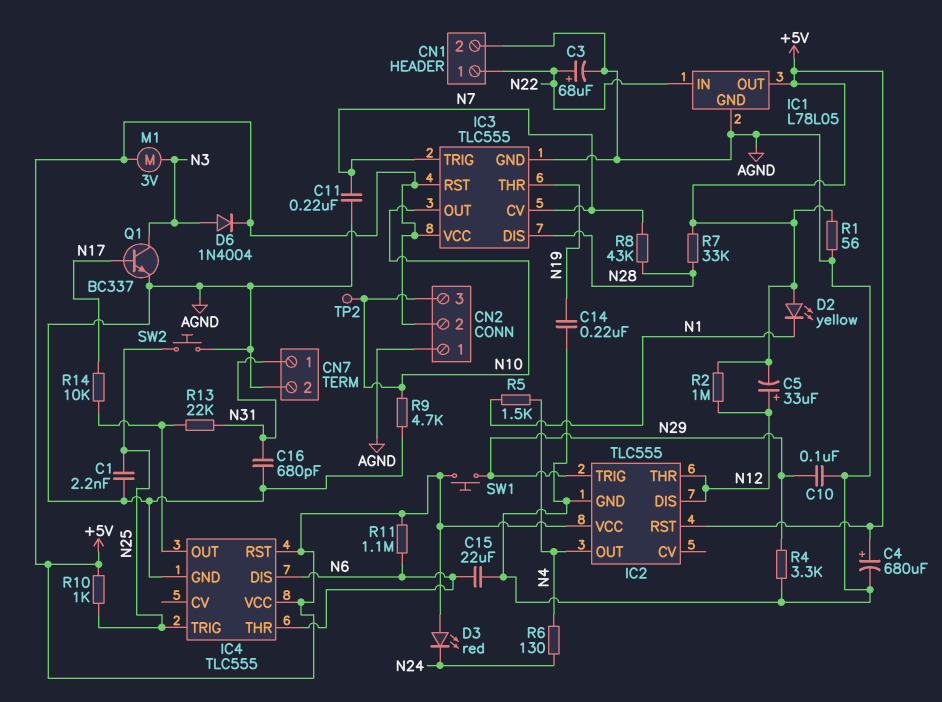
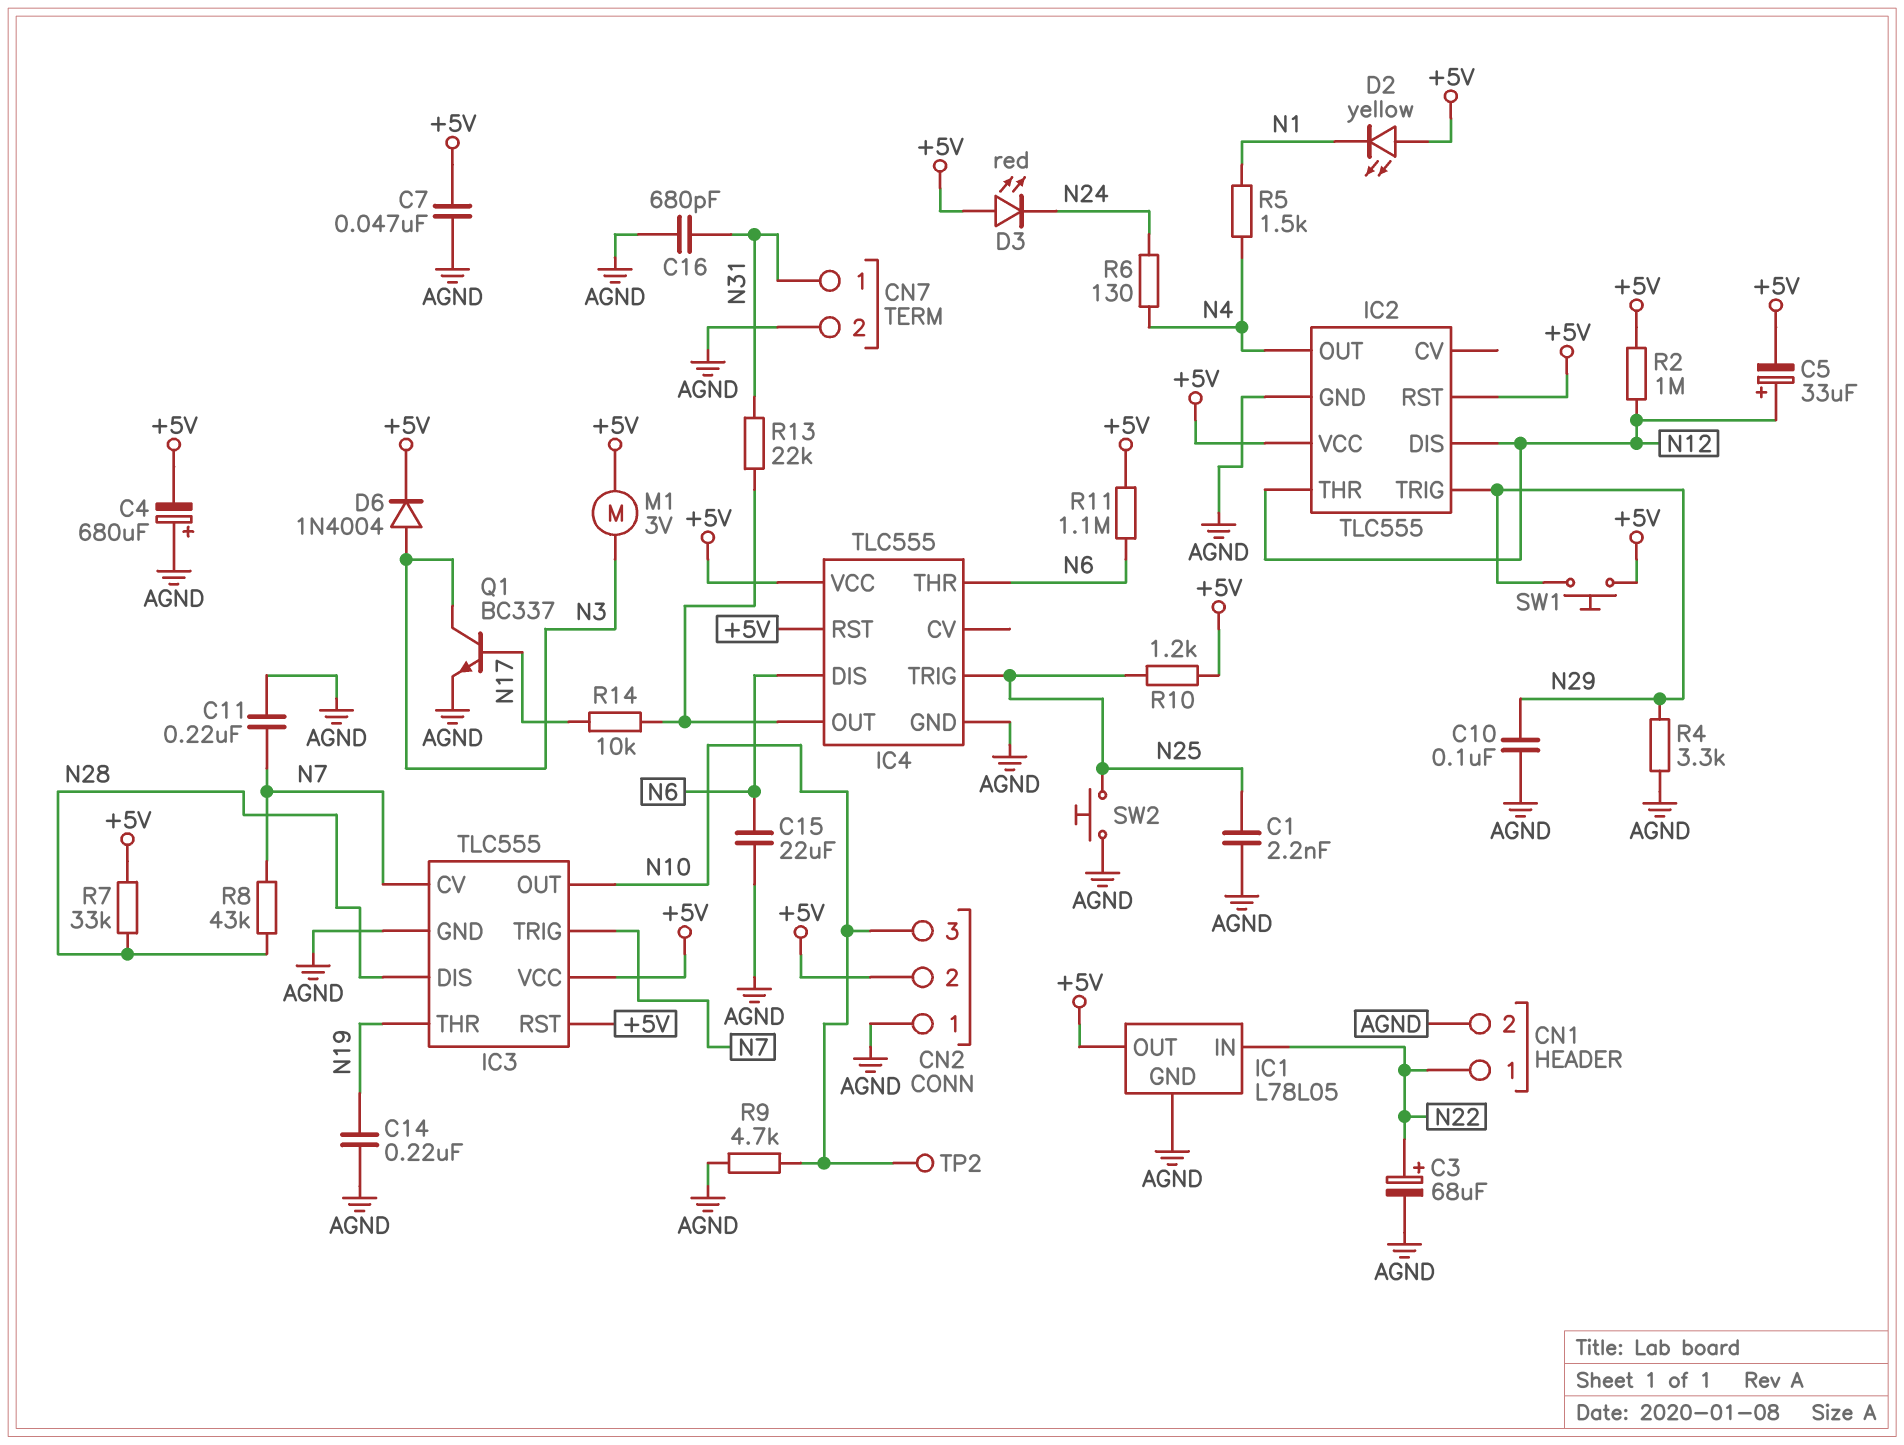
C4: 680uF (plus +5V, minus AGND) -> 680uF (plus AGND, minus +5V)
C7: none -> 47nF (+5V, AGND)
R1: 56 (+5V, AGND) -> none
R10: 1k (+5V, N25) -> 1.2k (+5V, N25)

